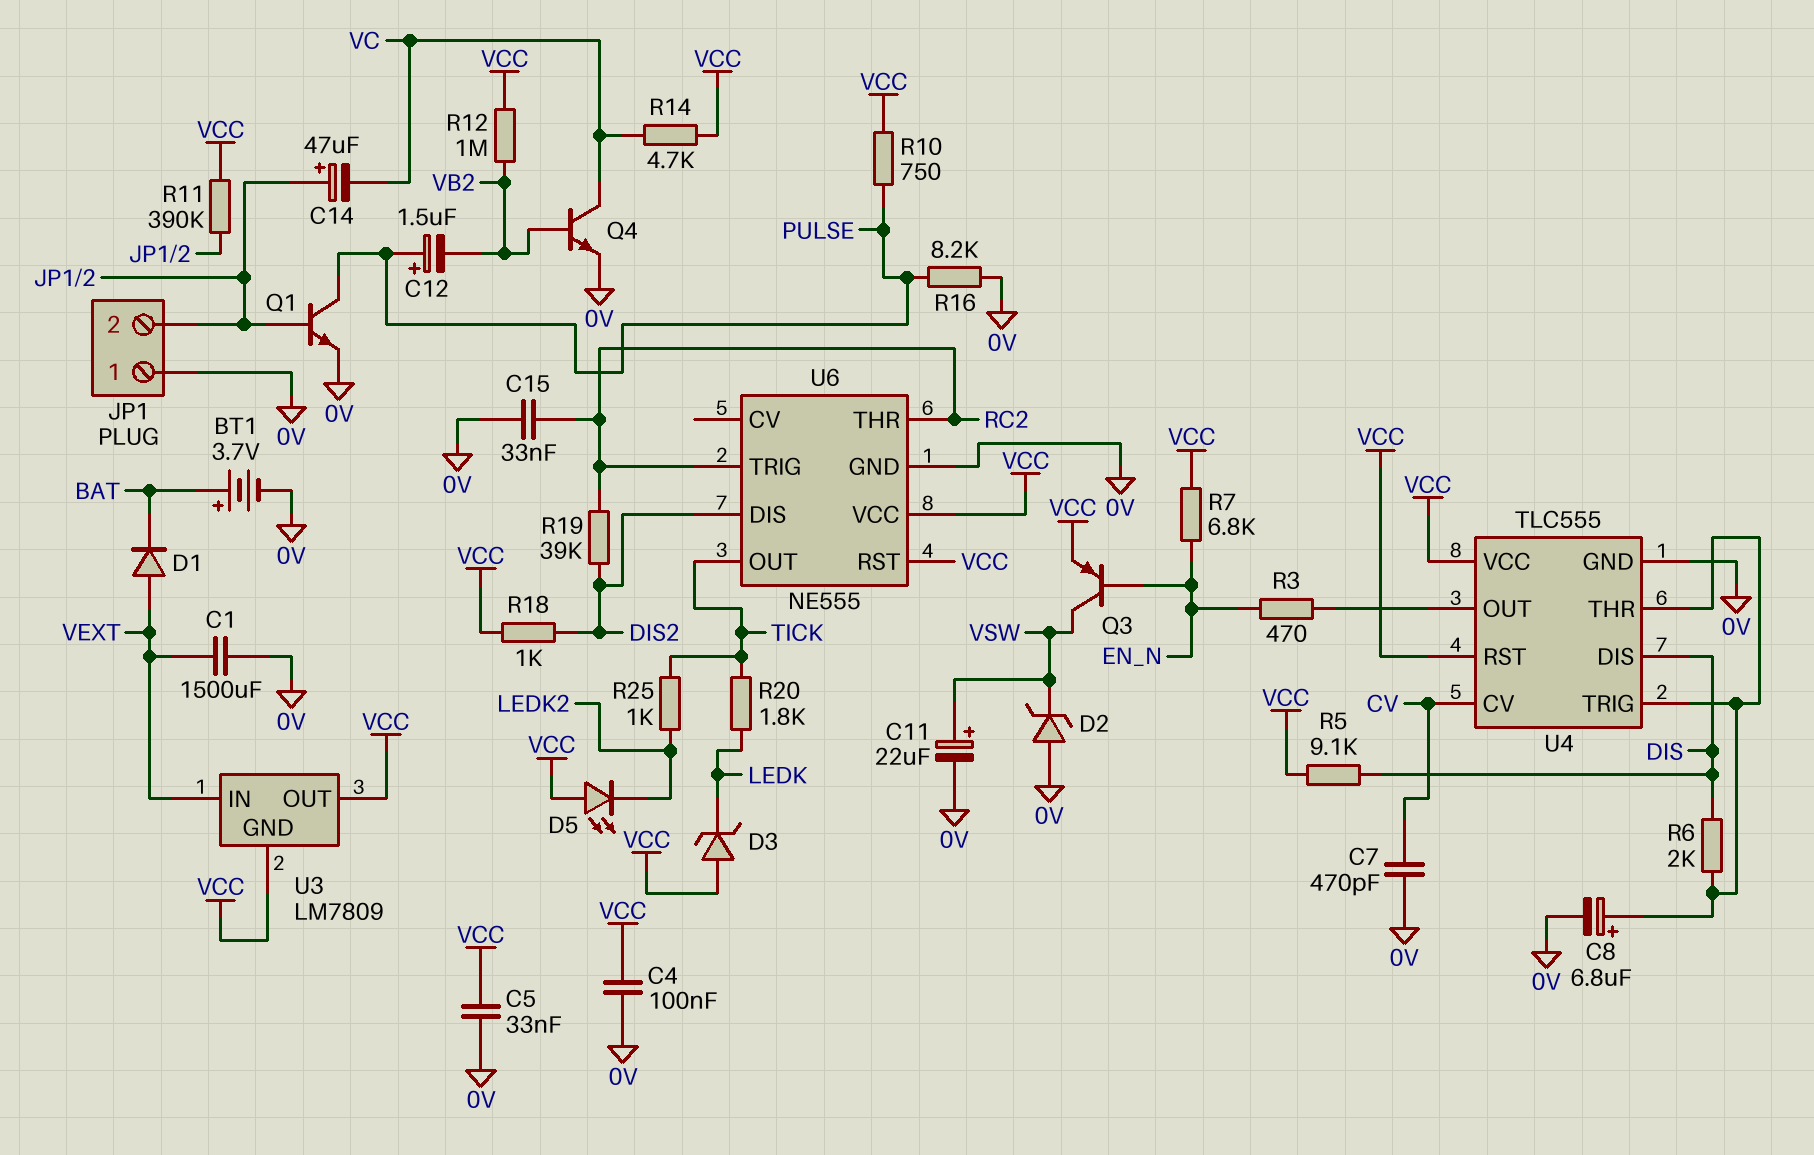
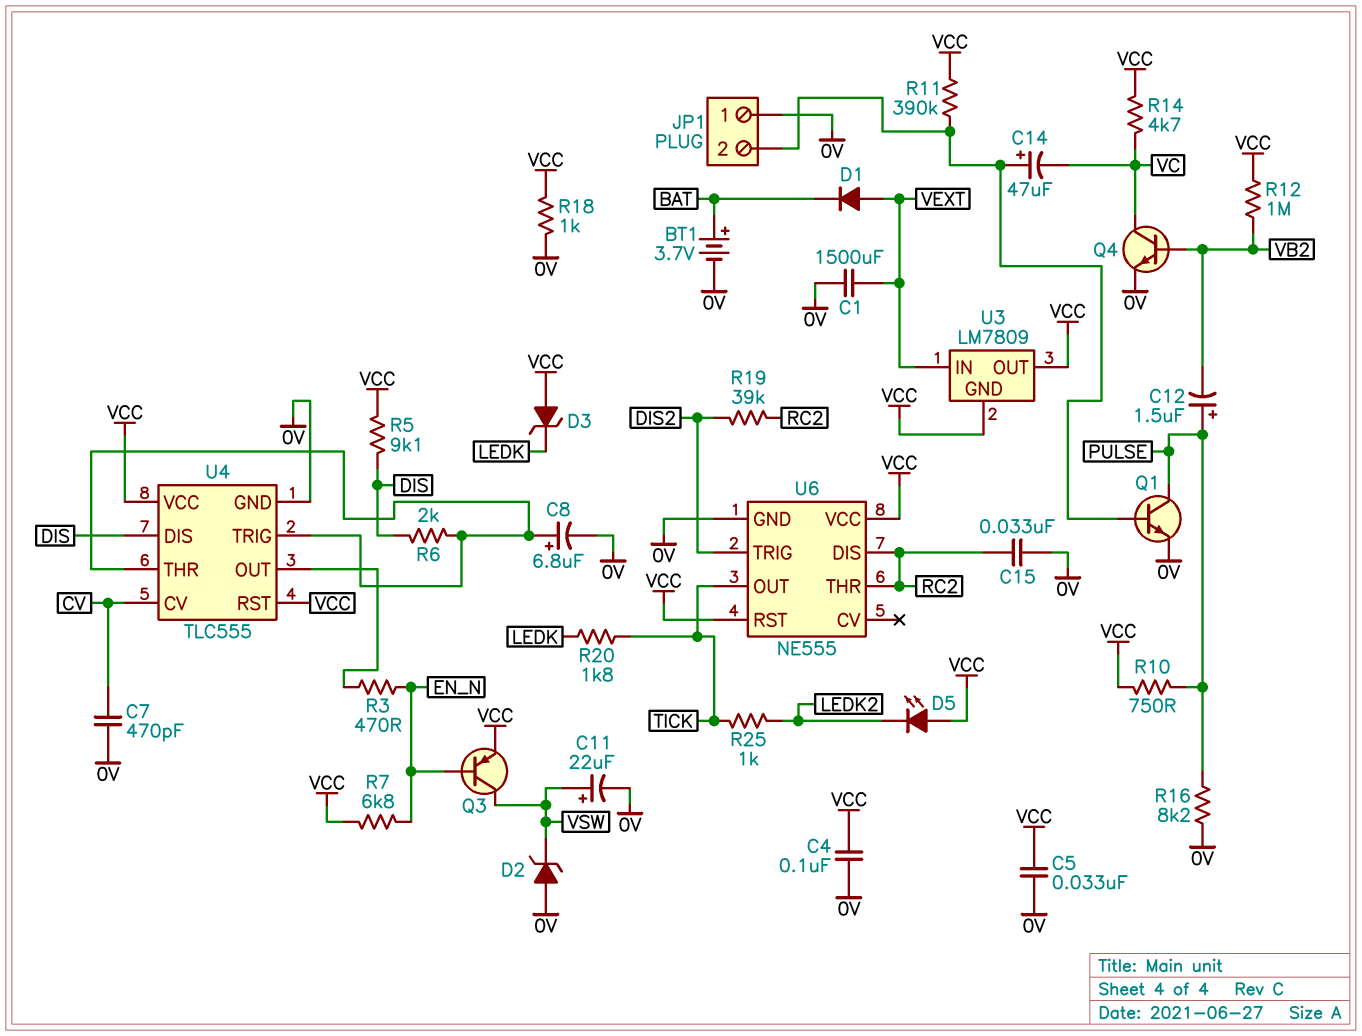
R18: 1k (DIS2, VCC) -> 1k (0V, VCC)
U6 pin DIS: DIS2 -> RC2
U6 pin TRIG: RC2 -> DIS2

